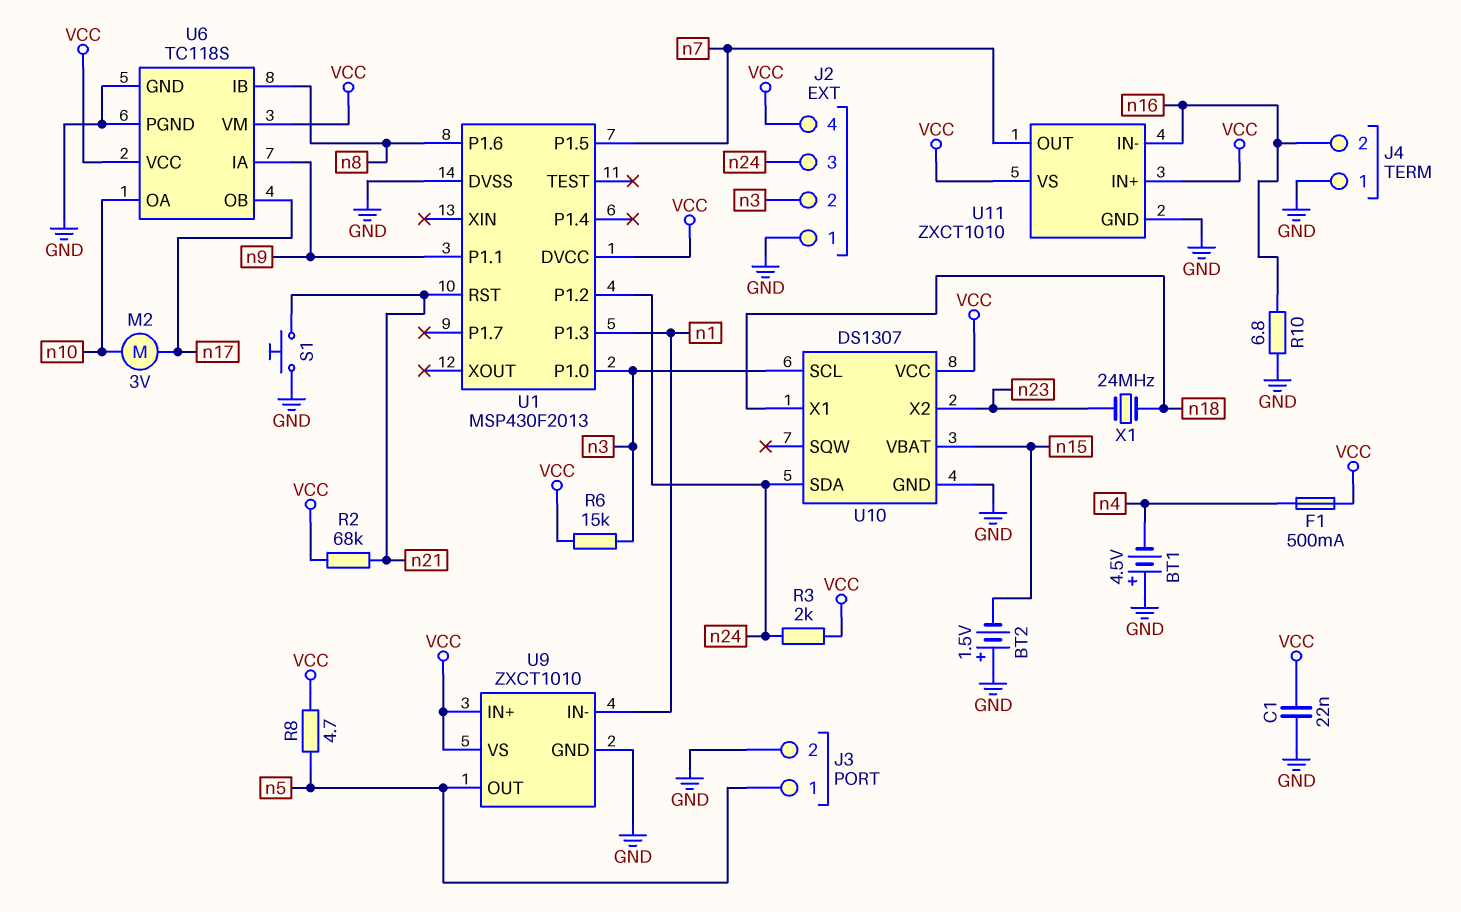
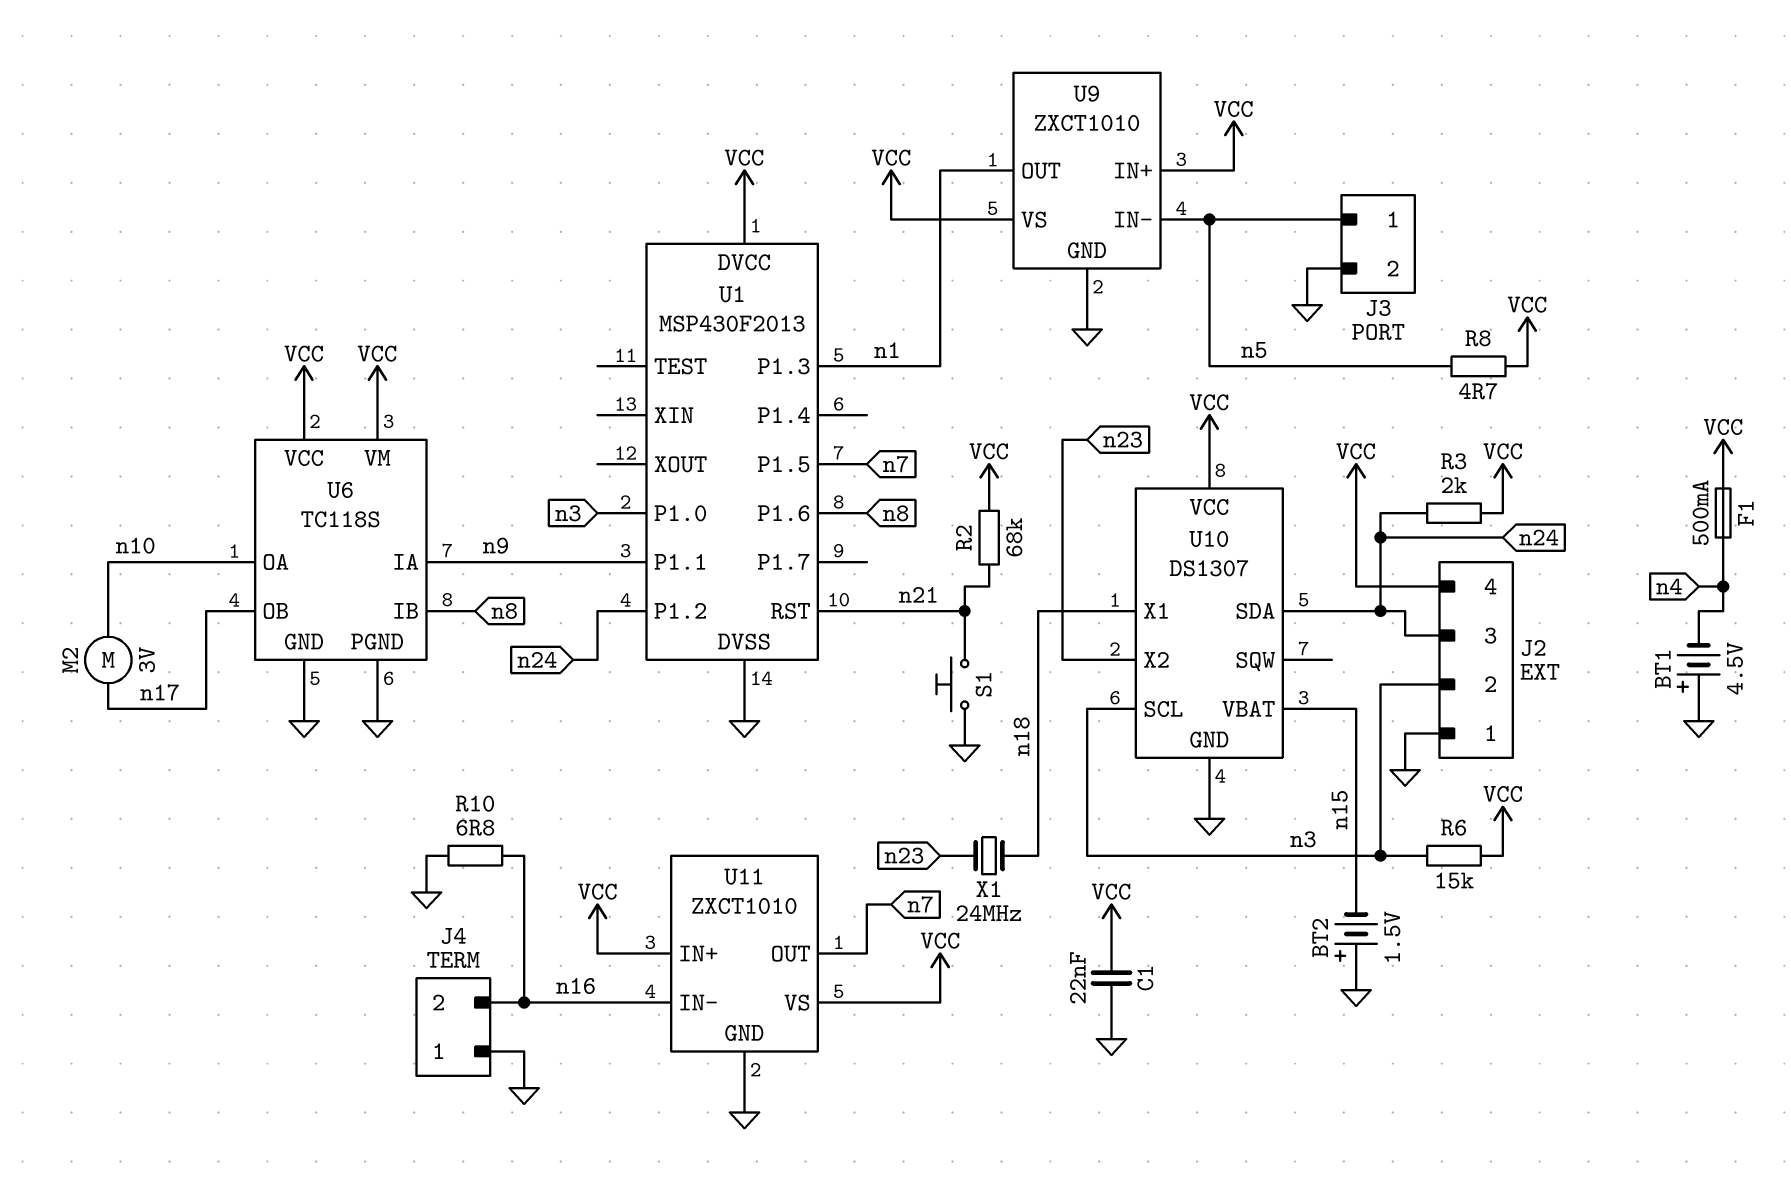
U9 pin IN-: n1 -> n5
U9 pin OUT: n5 -> n1

